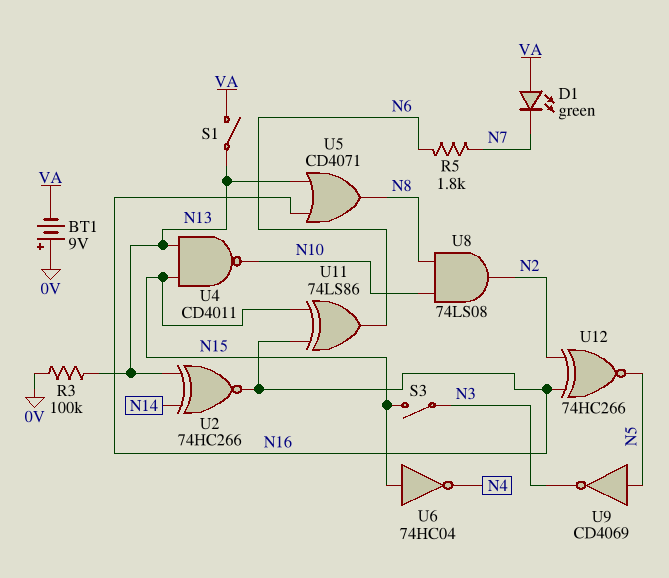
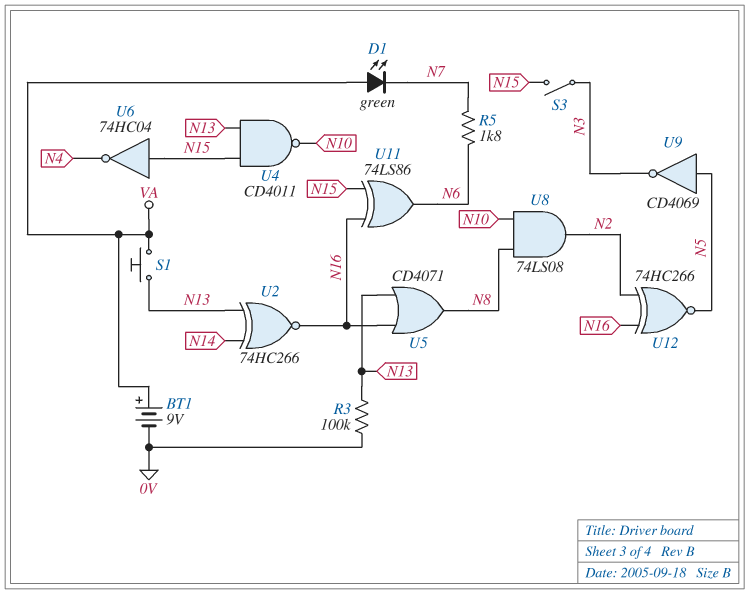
BT1: 9V (plus 0V, minus VA) -> 9V (plus VA, minus 0V)
S1: switch (N13, VA) -> button (N13, VA)

